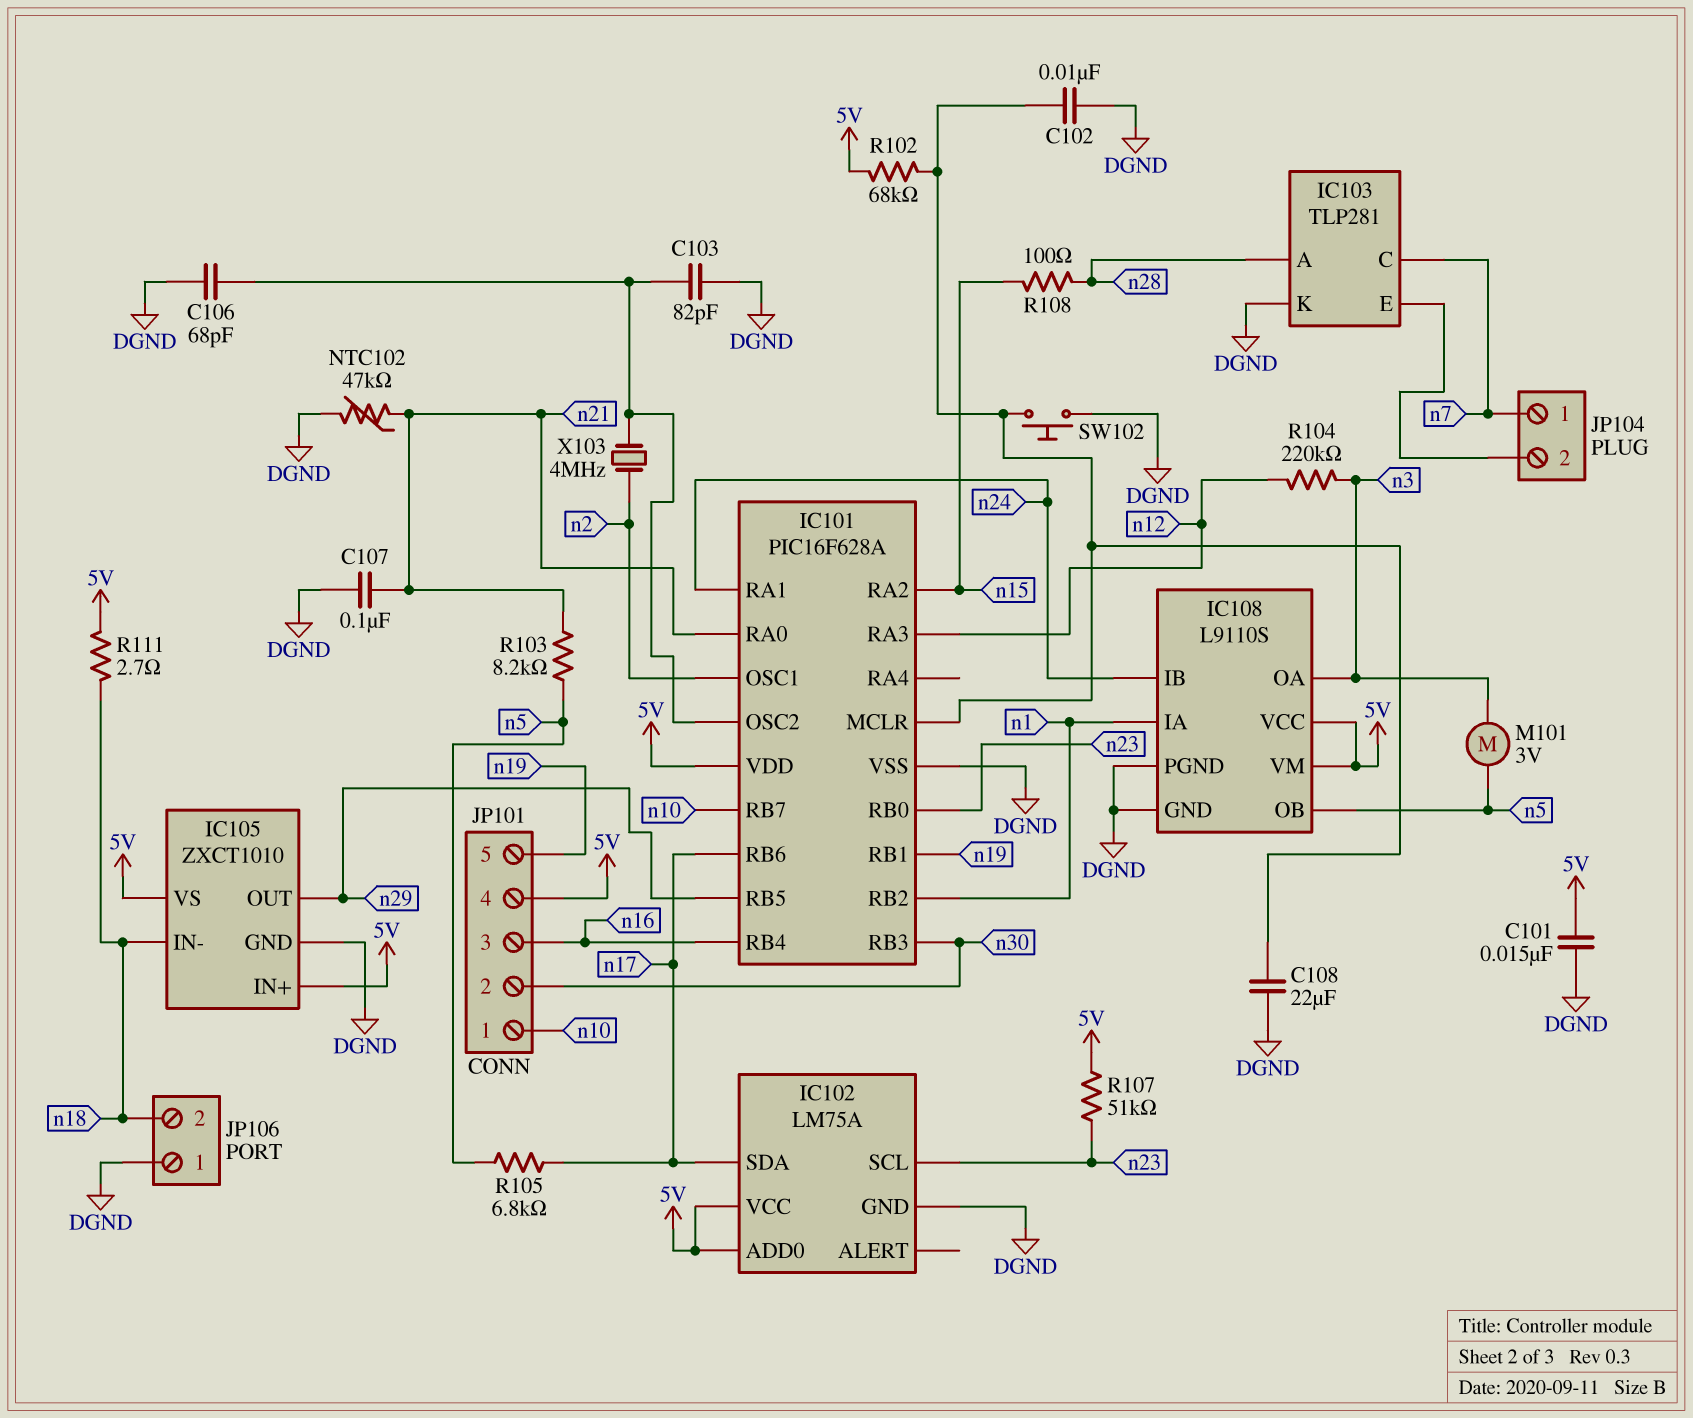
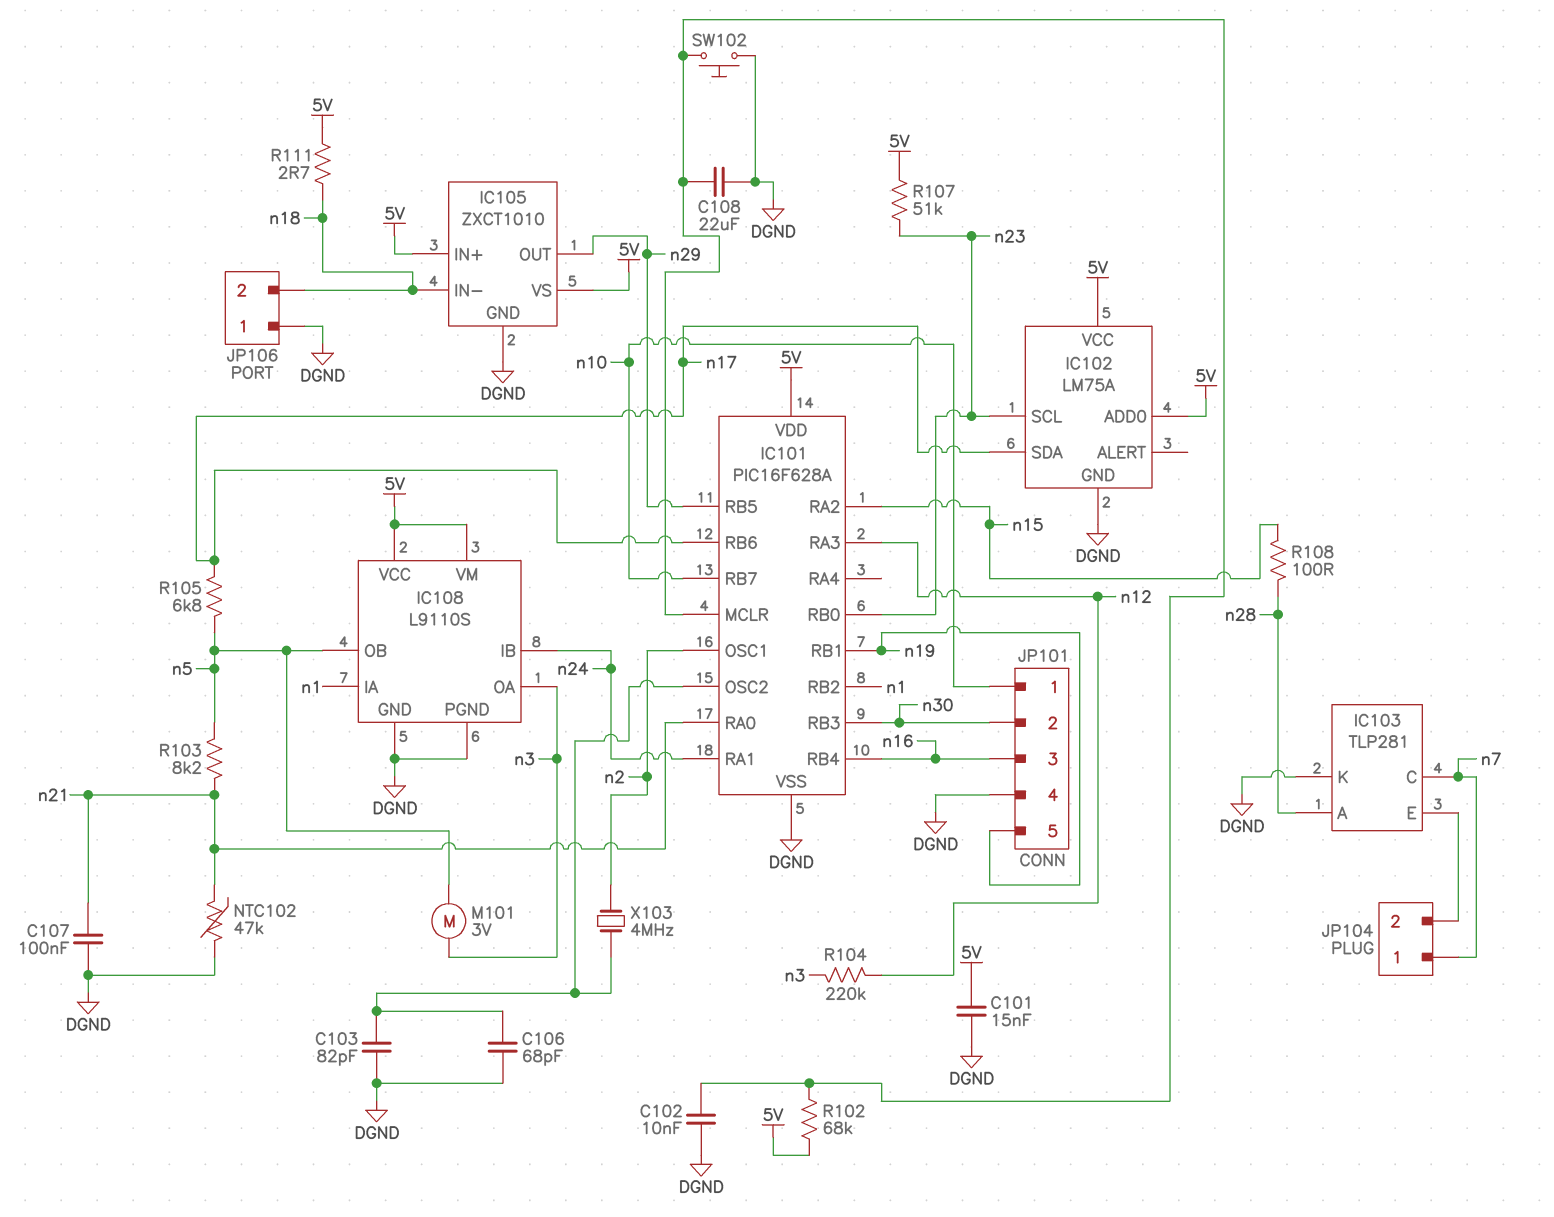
JP101 pin 4: 5V -> DGND

